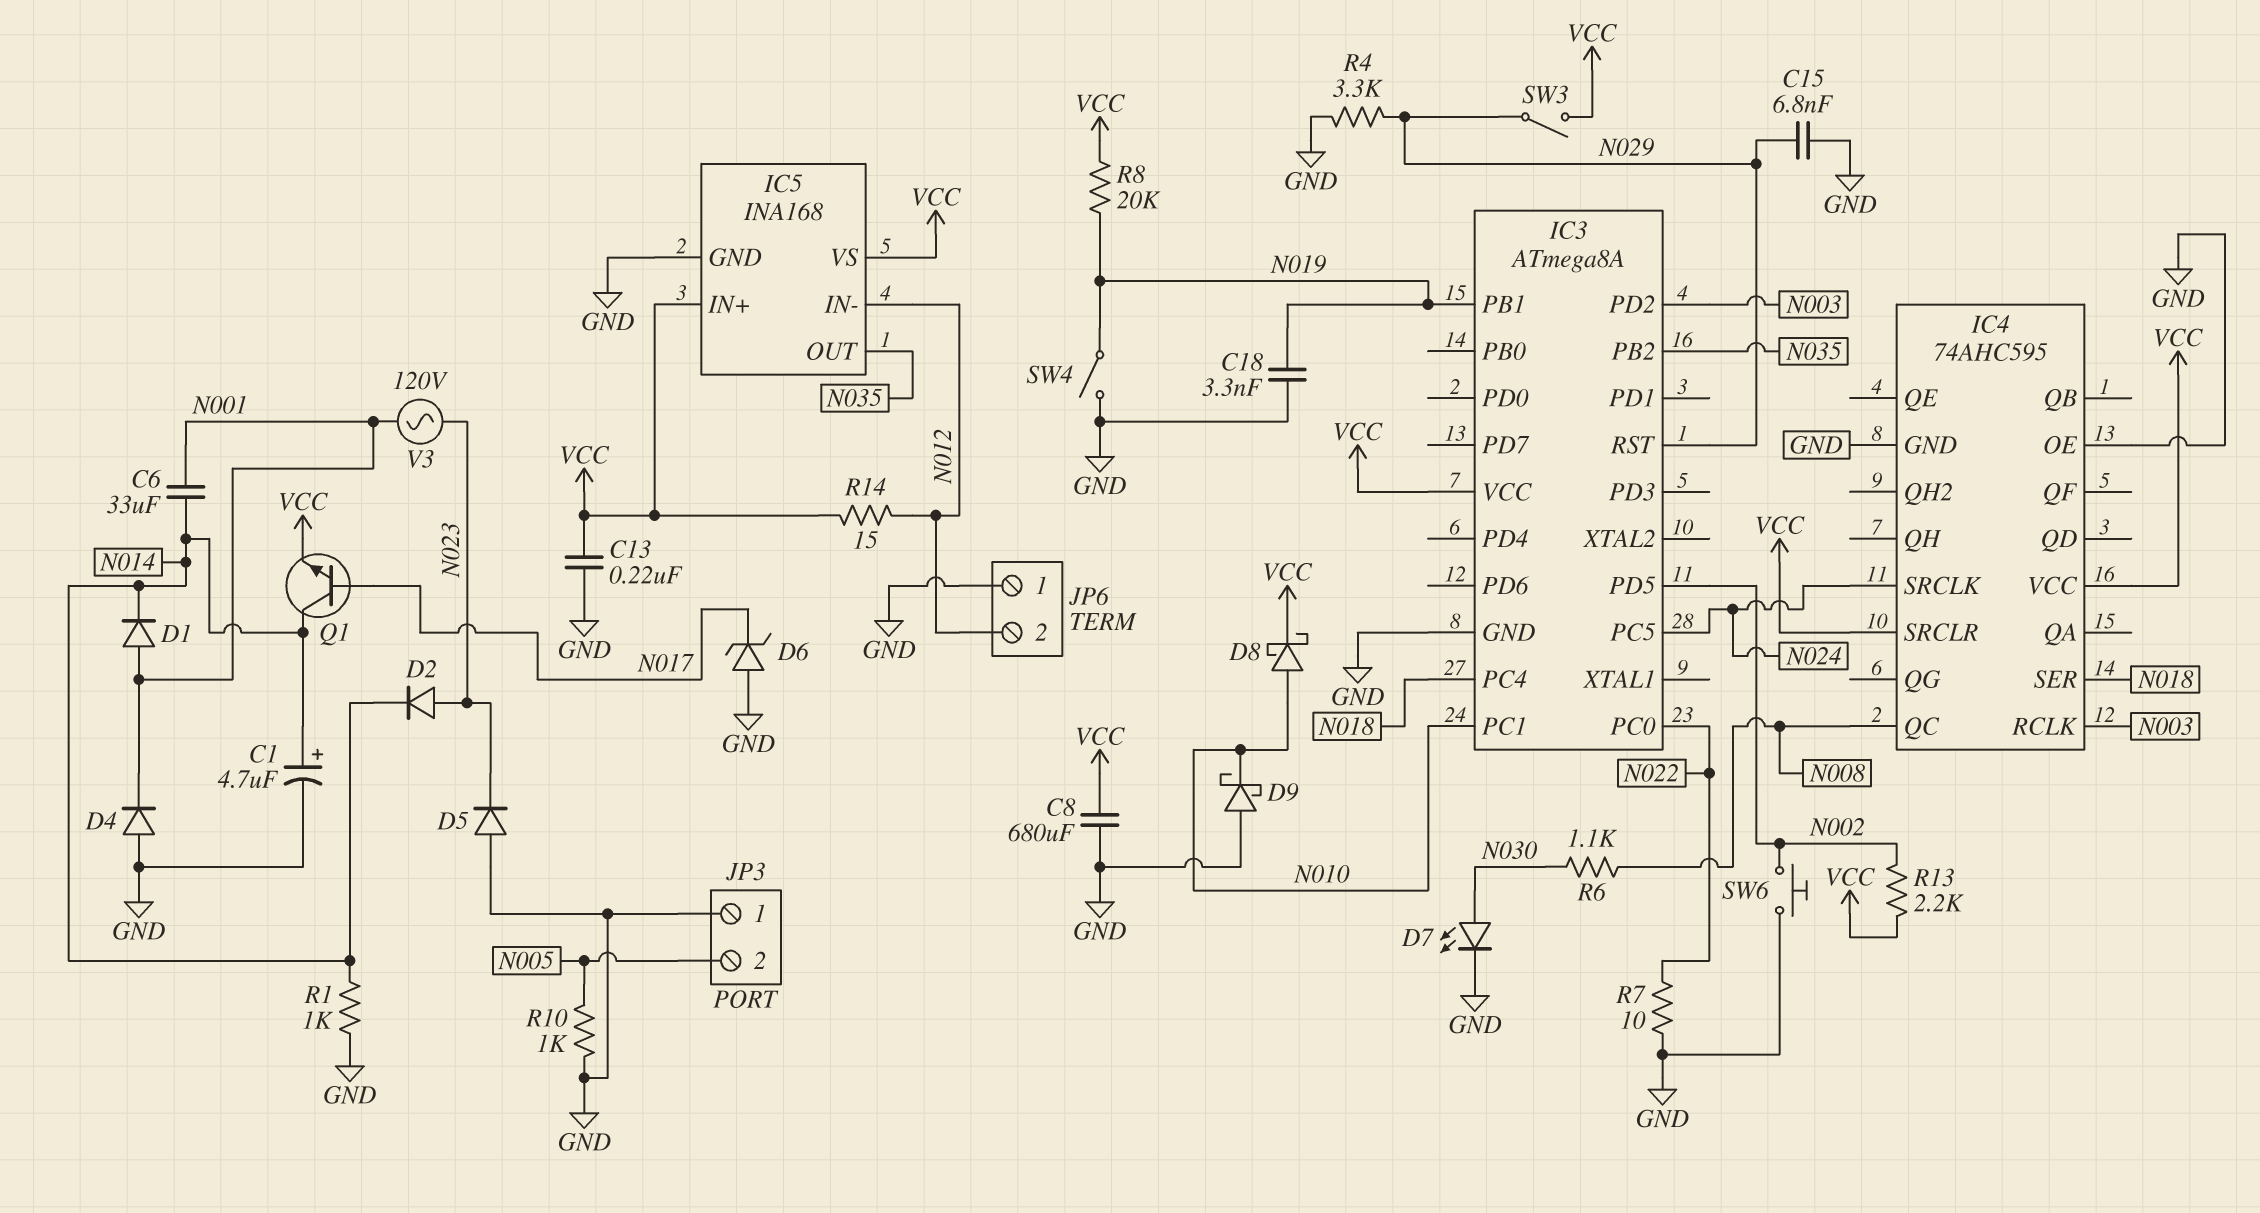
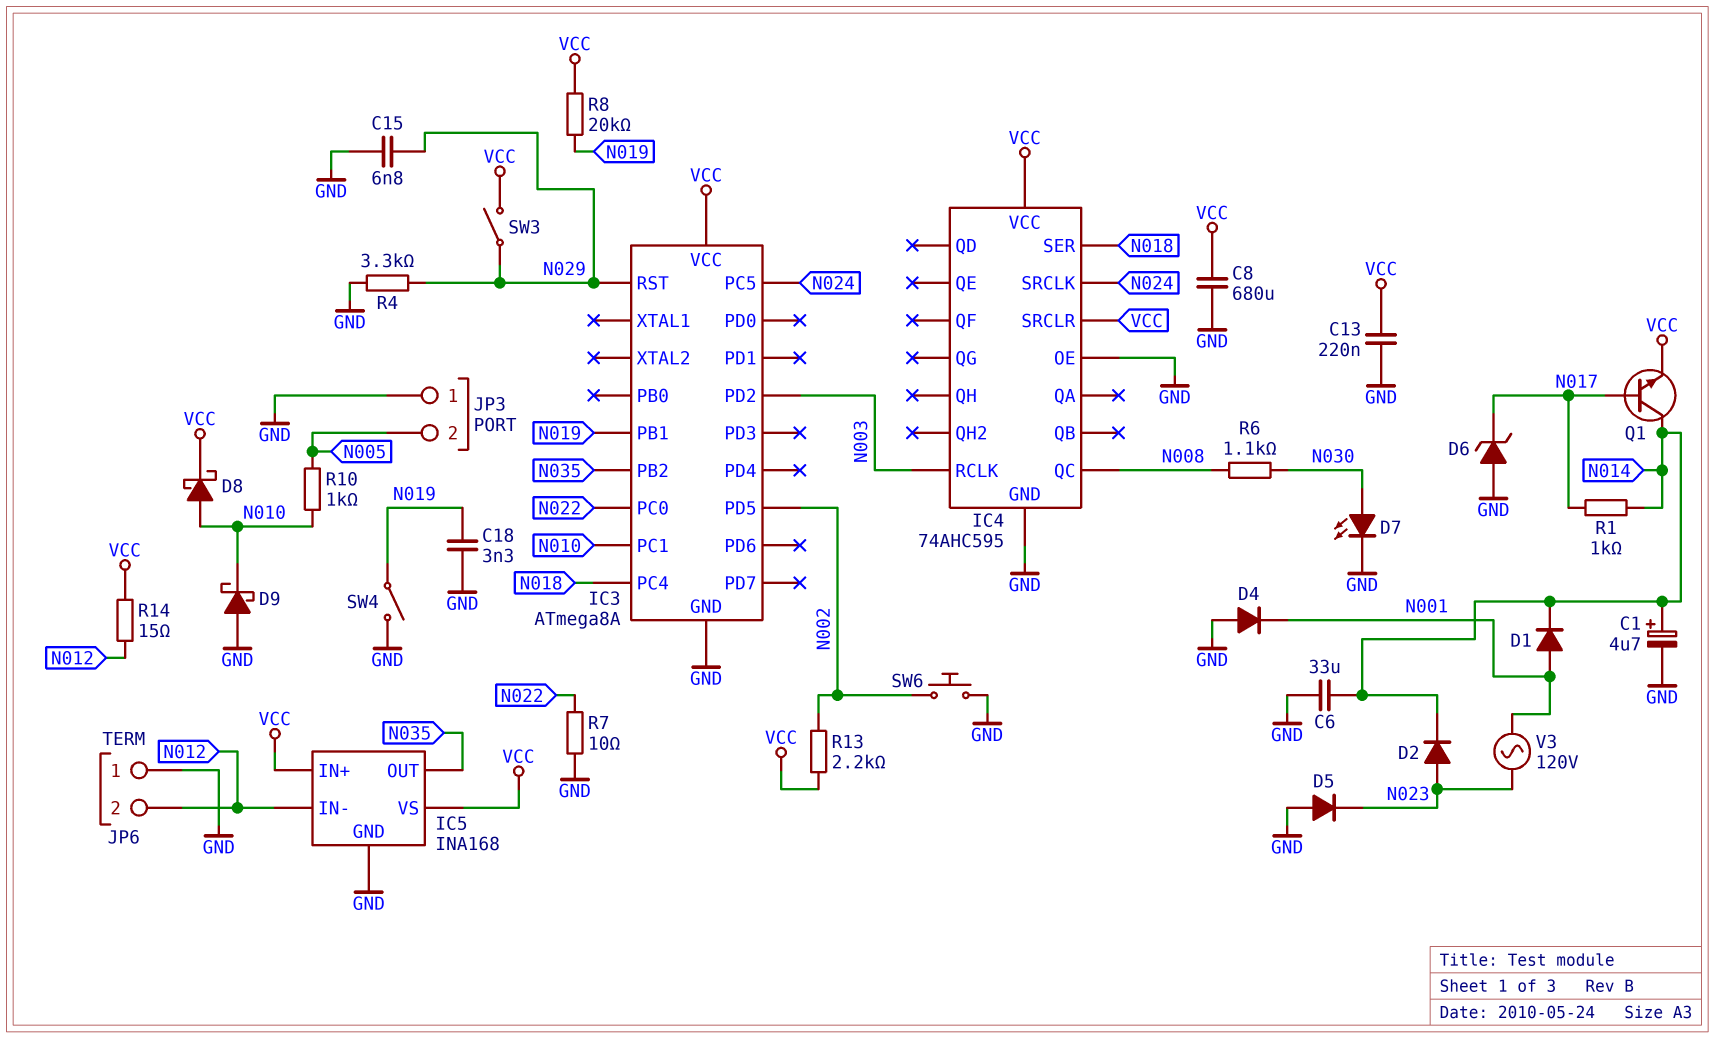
C6: 33uF (N001, N014) -> 33uF (GND, N014)
R1: 1k (GND, N014) -> 1k (N014, N017)
R10: 1k (GND, N005) -> 1k (N005, N010)

